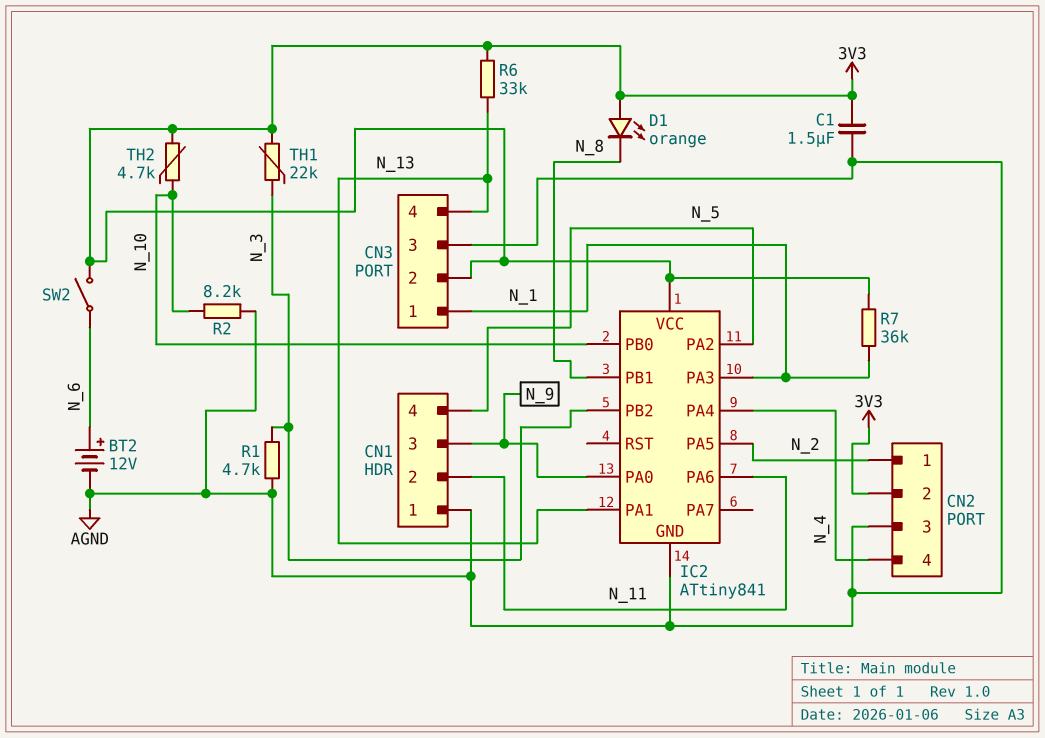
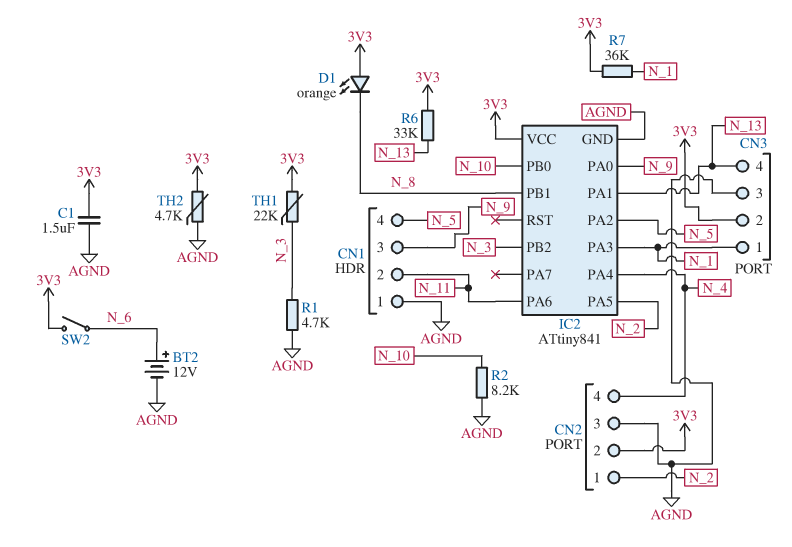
TH2: 4.7k (3V3, N_10) -> 4.7k (3V3, AGND)

